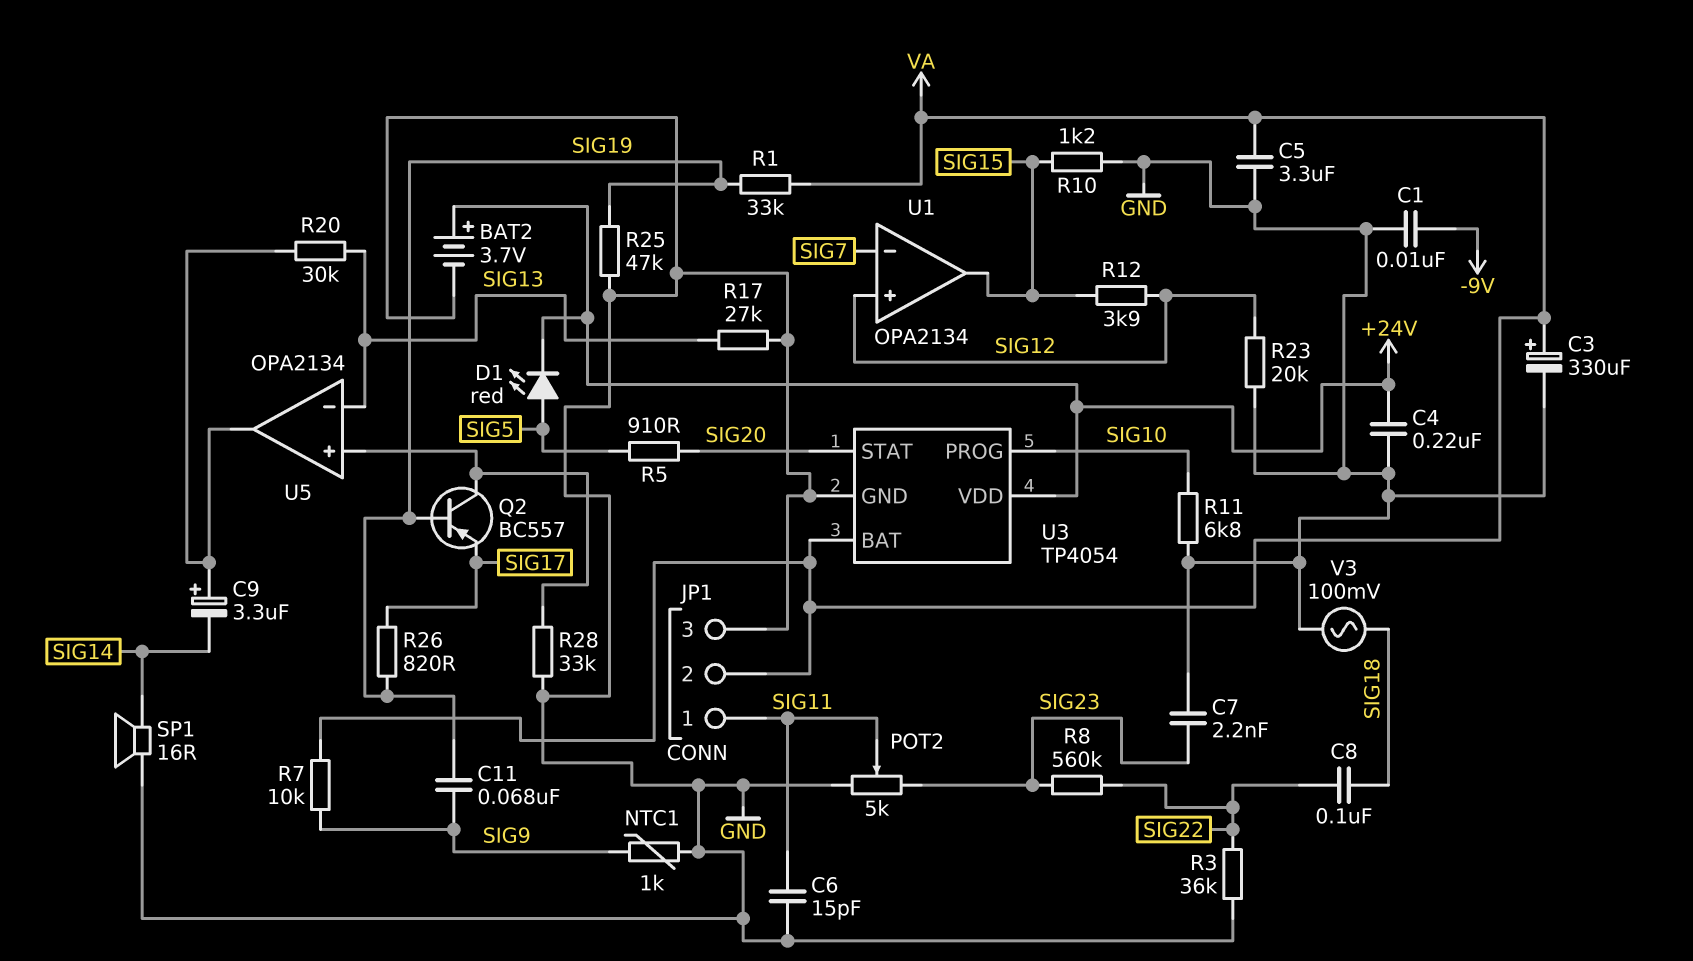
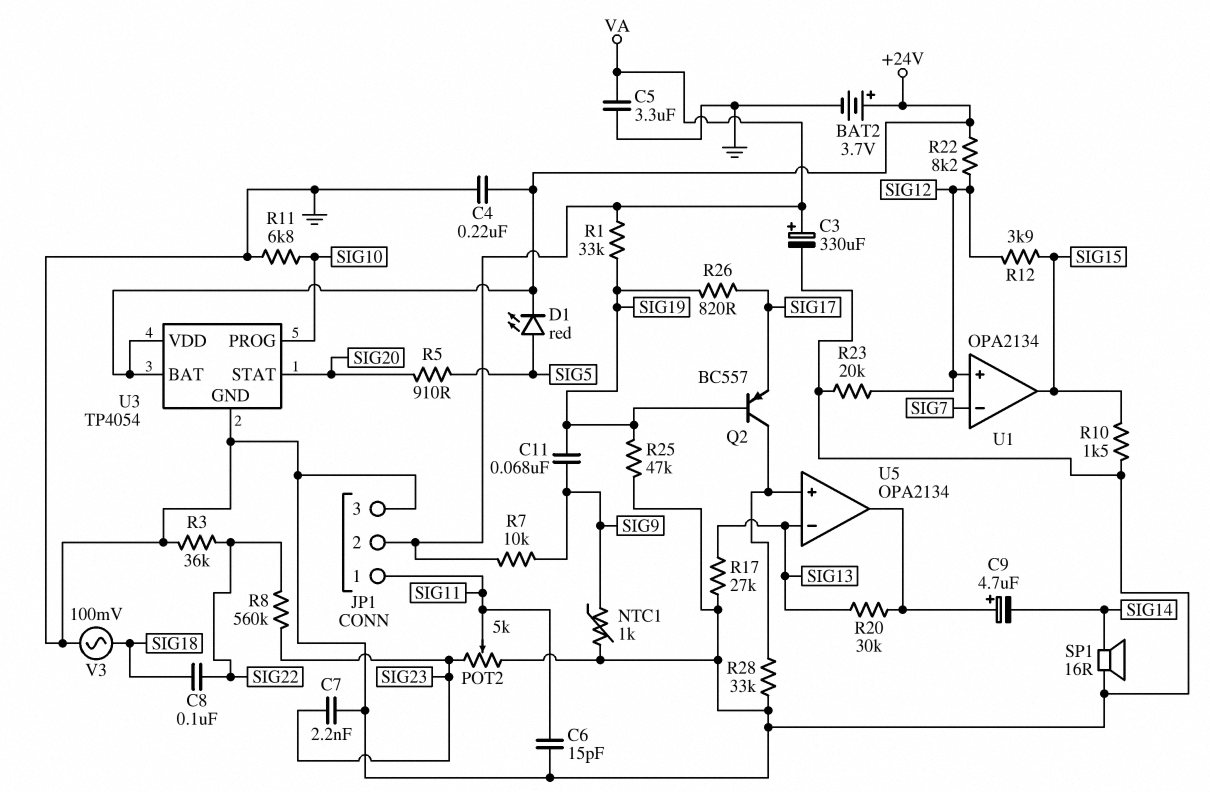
C1: 10nF (-9V, GND) -> none
C9: 3.3uF (plus U5/out, minus SIG14) -> 4.7uF (plus U5/out, minus SIG14)
R10: 1.2k (GND, SIG15) -> 1.5k (GND, SIG15)
R22: none -> 8.2k (+24V, SIG12)
U3 pin BAT: VA -> +24V

